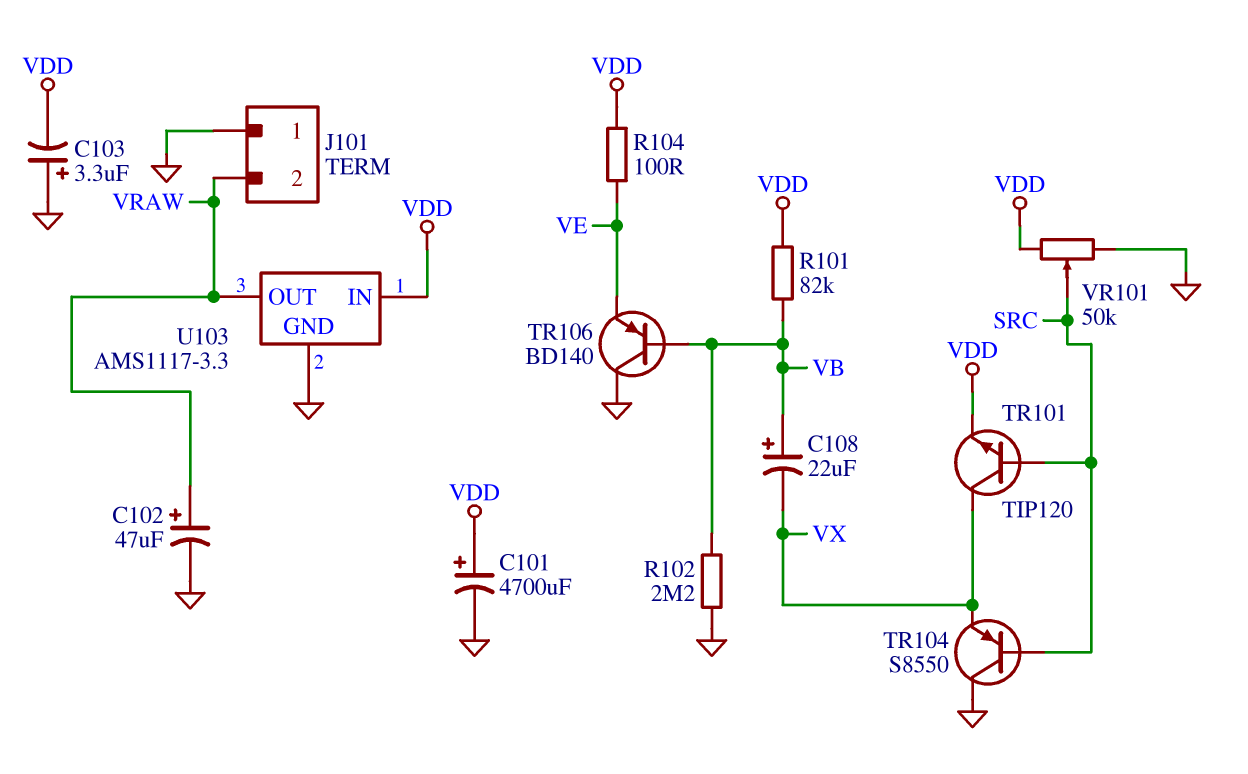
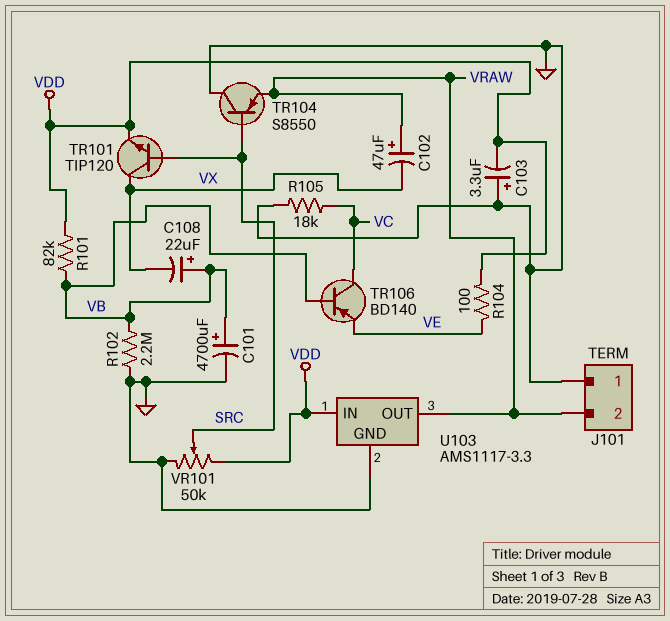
C101: 4700uF (plus VDD, minus GND) -> 4700uF (plus VB, minus GND)
C102: 47uF (plus VRAW, minus GND) -> 47uF (plus VRAW, minus VX)
R105: none -> 18k (GND, VC)
TR104: PNP S8550 (B SRC, C GND, E VX) -> PNP S8550 (B SRC, C GND, E VRAW)
TR106: PNP BD140 (B VB, C GND, E VE) -> PNP BD140 (B VB, C VC, E VE)

